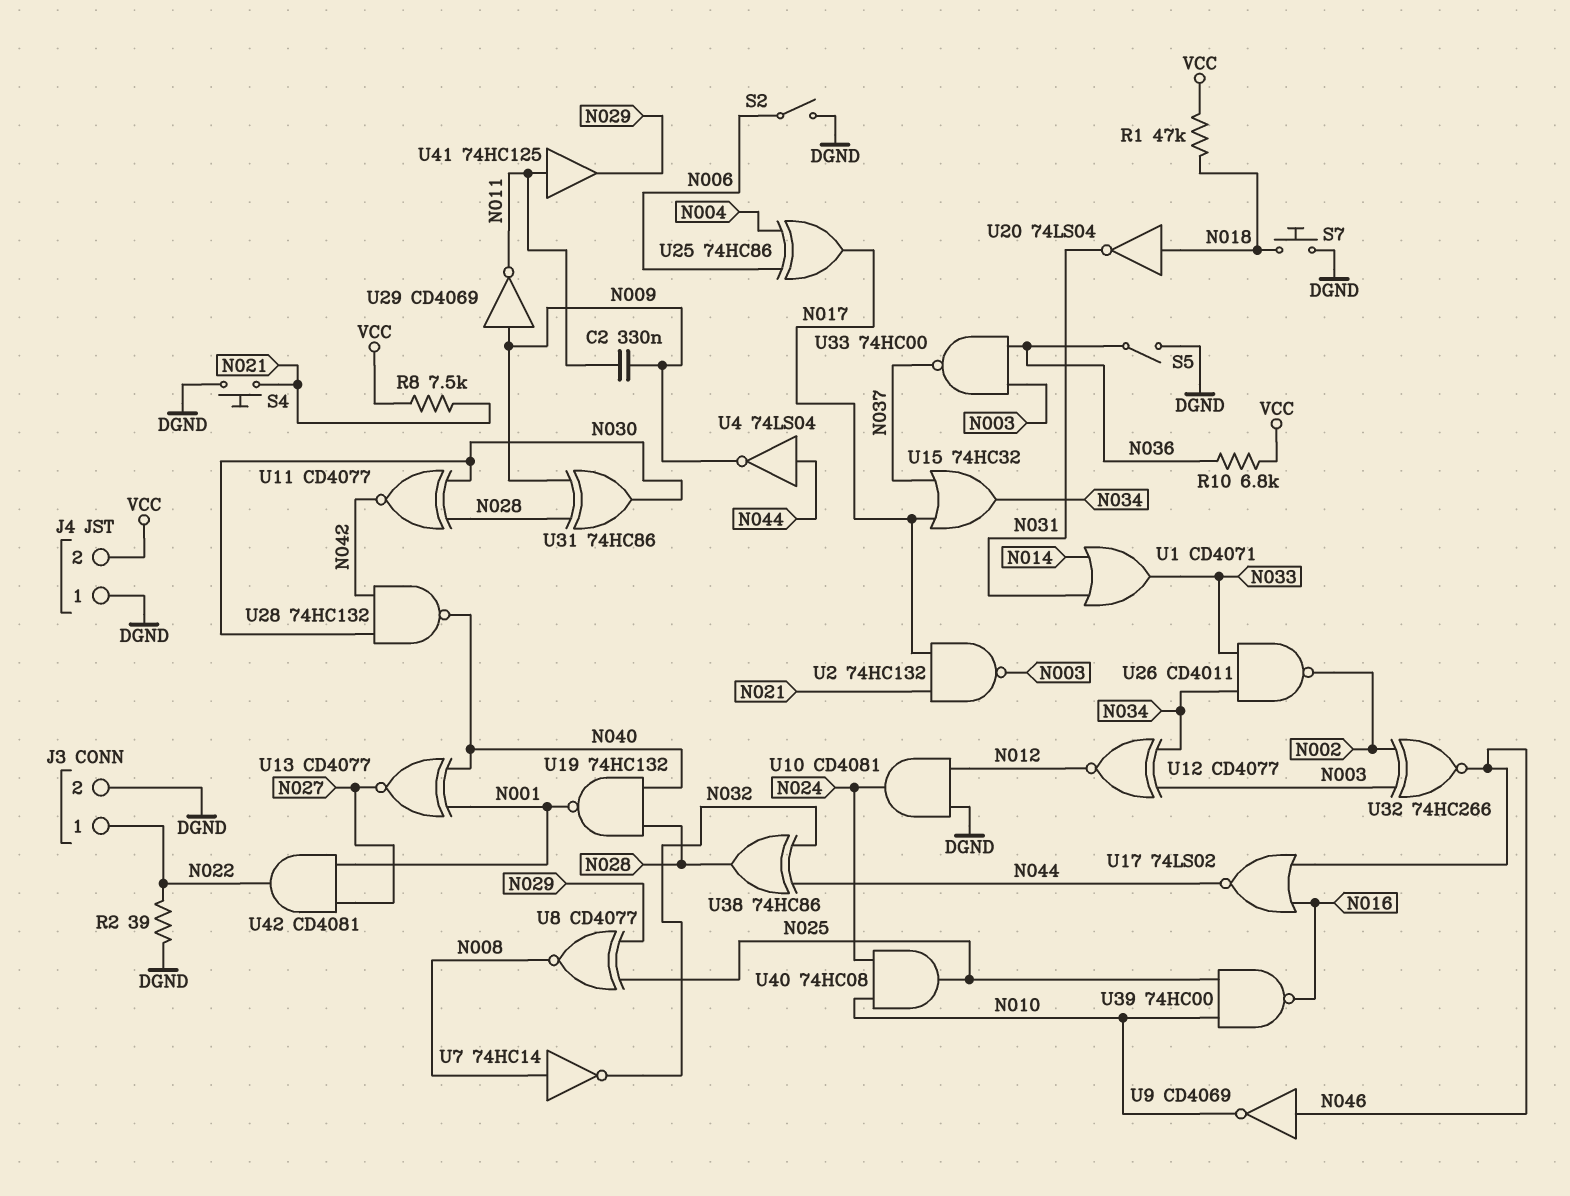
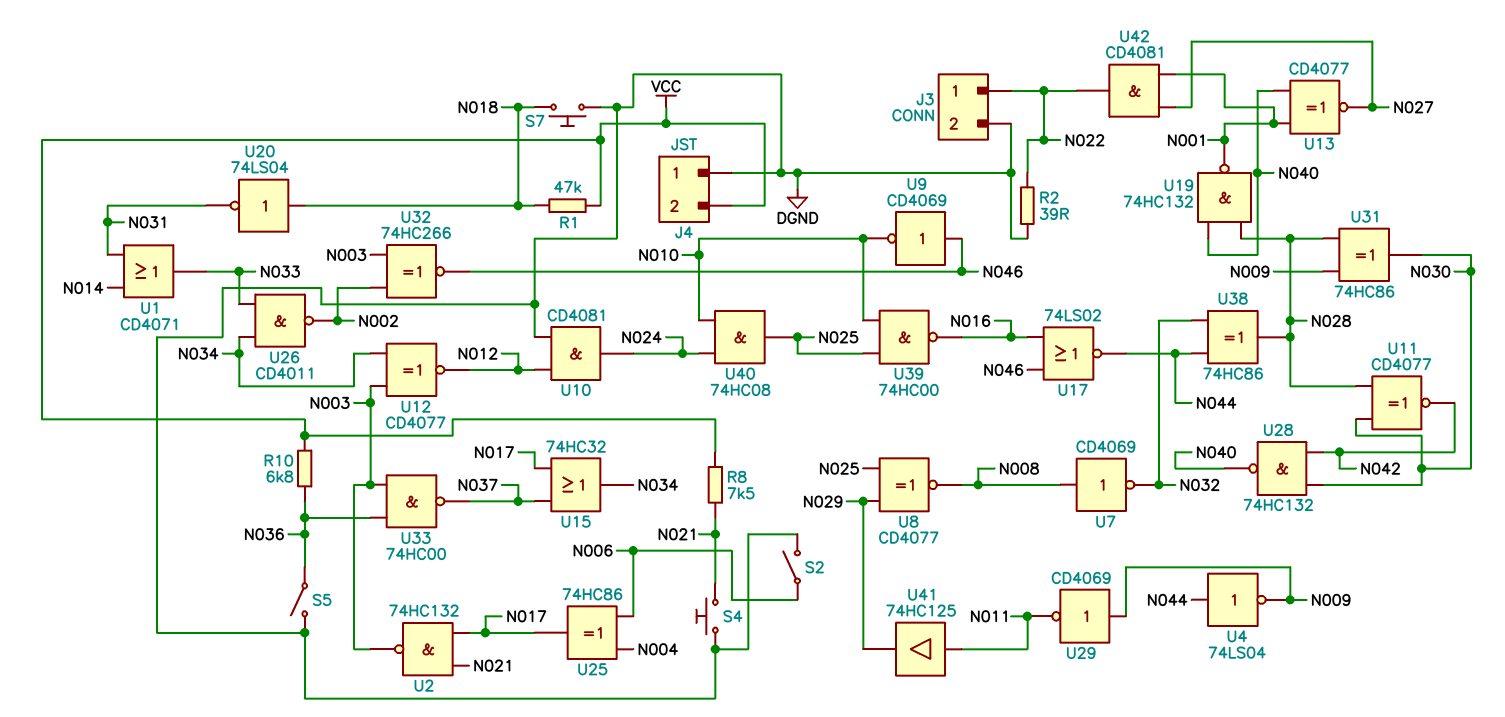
C2: 330nF (N009, N011) -> none
U7: NOT 74HC14 (in N008, out N032) -> NOT CD4069 (in N008, out N032)

